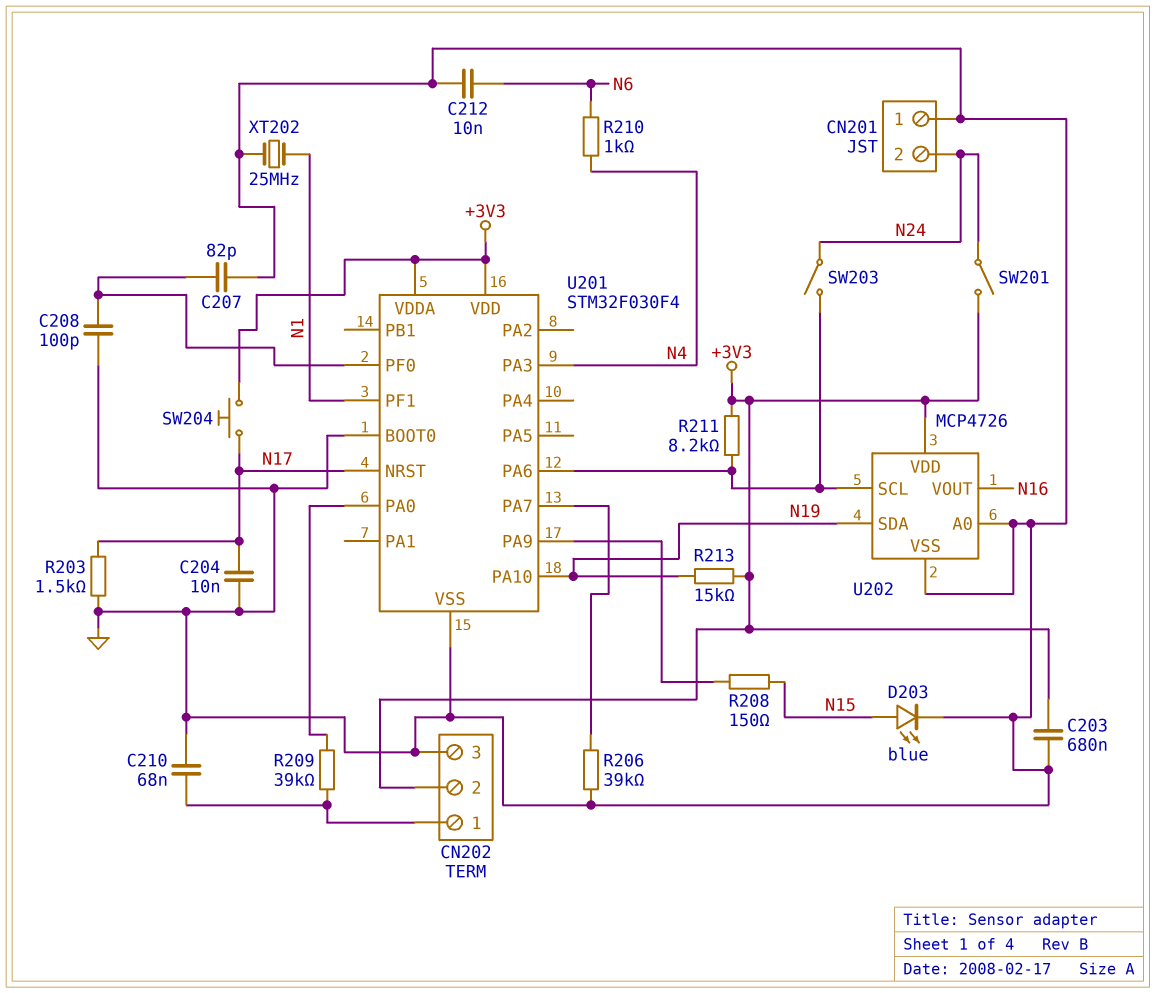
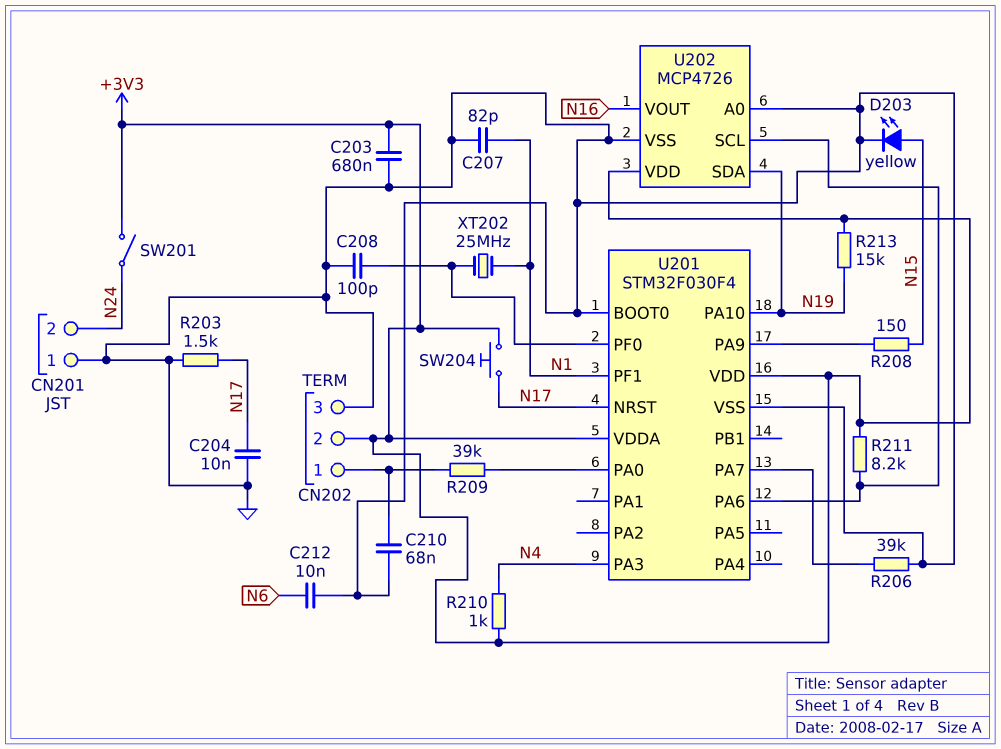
C207: 82pF (GND, U201/PF0) -> 82pF (GND, N1)
D203: LED blue (A N15, K GND) -> LED yellow (A N15, K GND)
R210: 1k (N4, N6) -> 1k (+3V3, N4)
SW203: switch (N24, U201/PA6) -> none
XT202: 25MHz (GND, N1) -> 25MHz (N1, U201/PF0)

